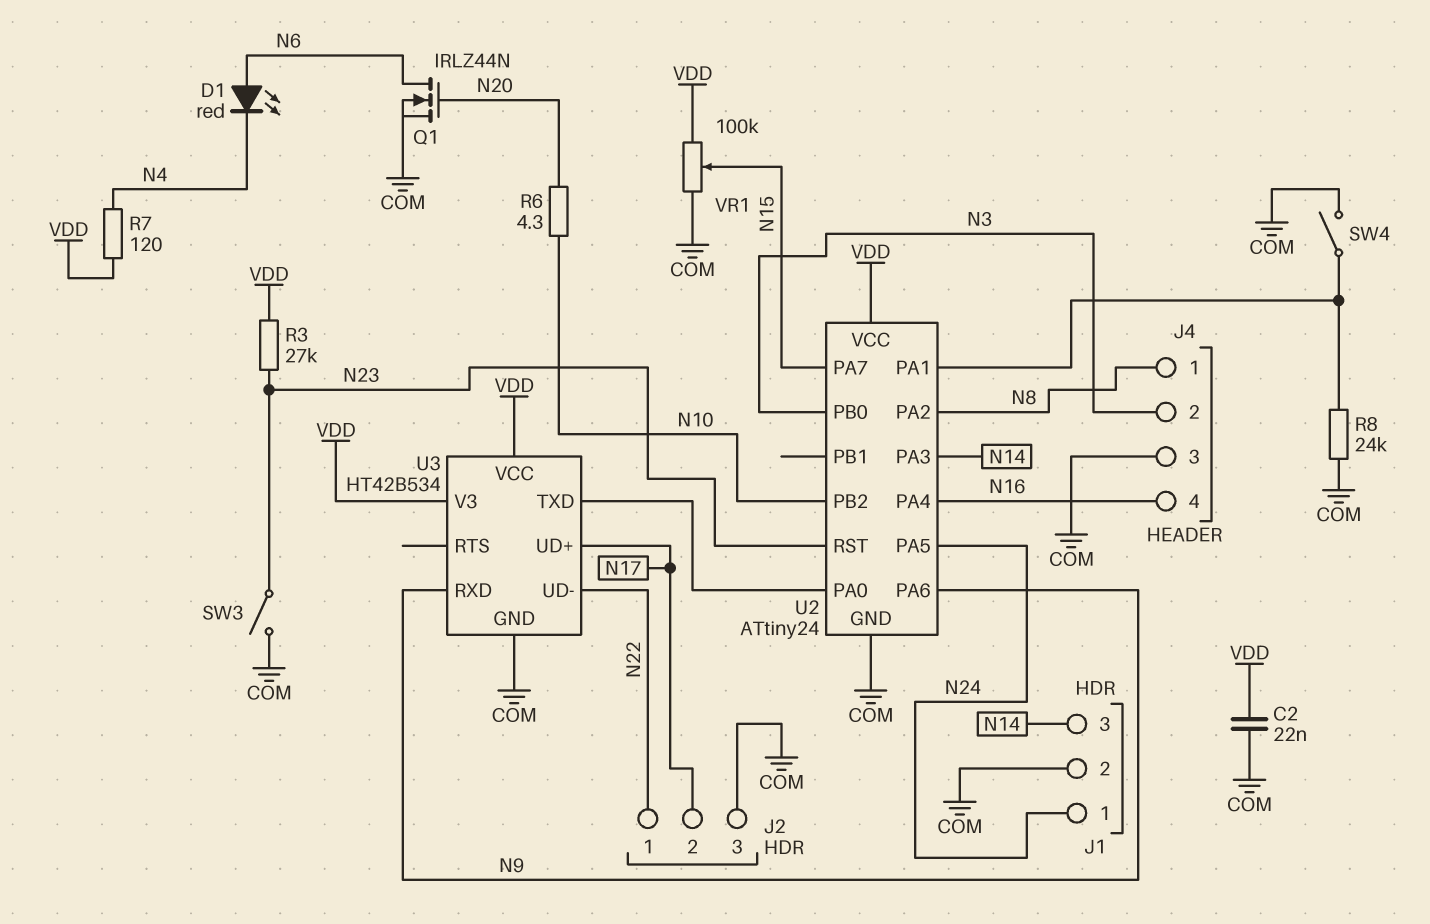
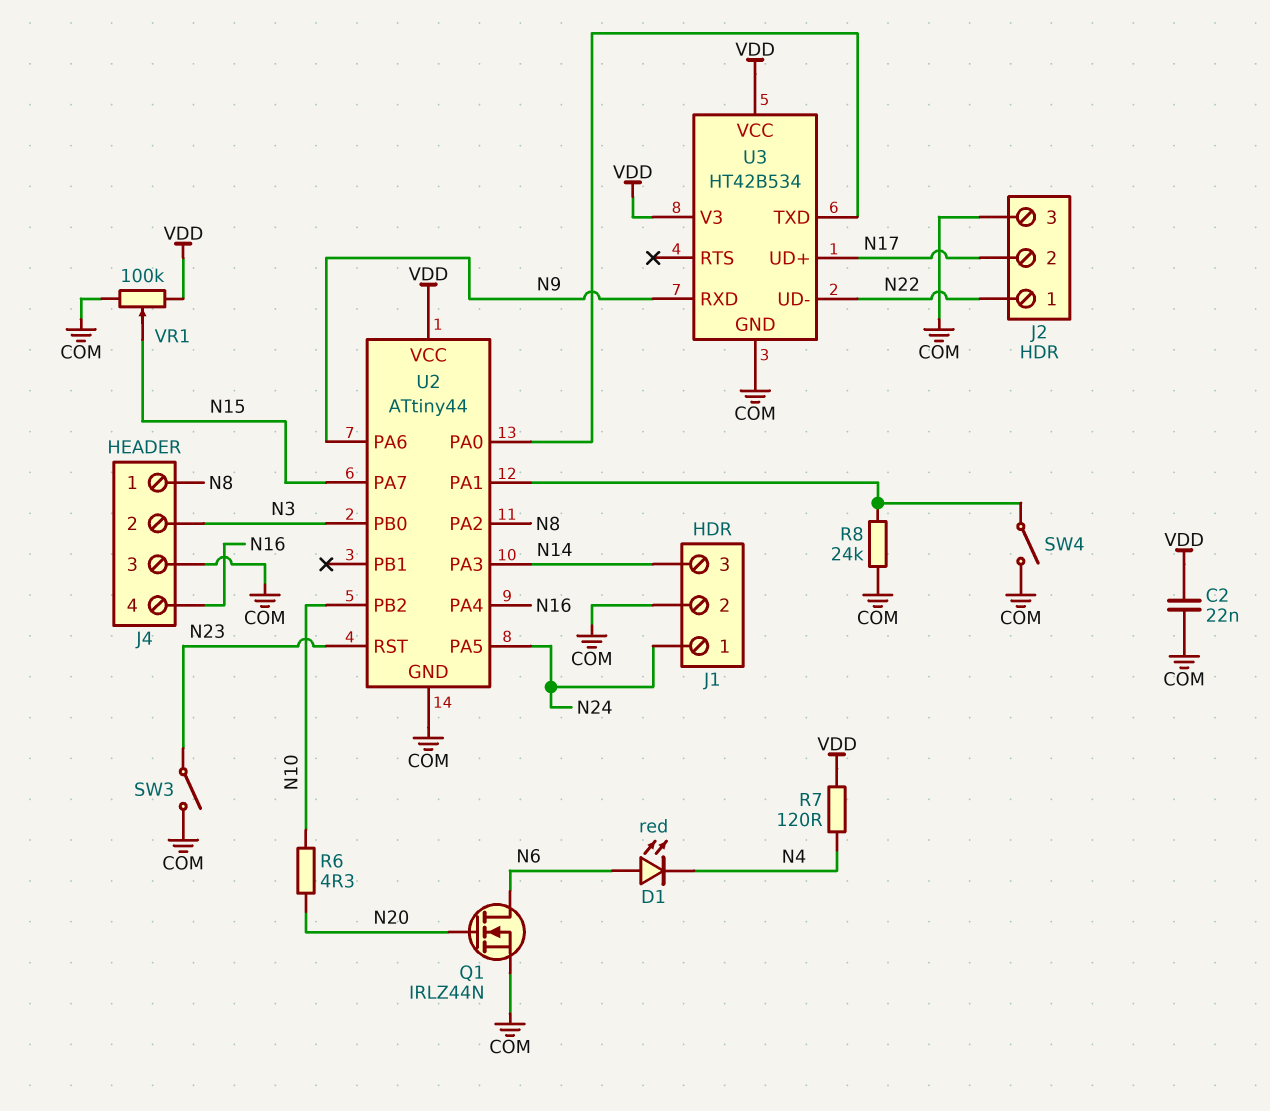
R3: 27k (N23, VDD) -> none
U2: ATtiny24 -> ATtiny44

